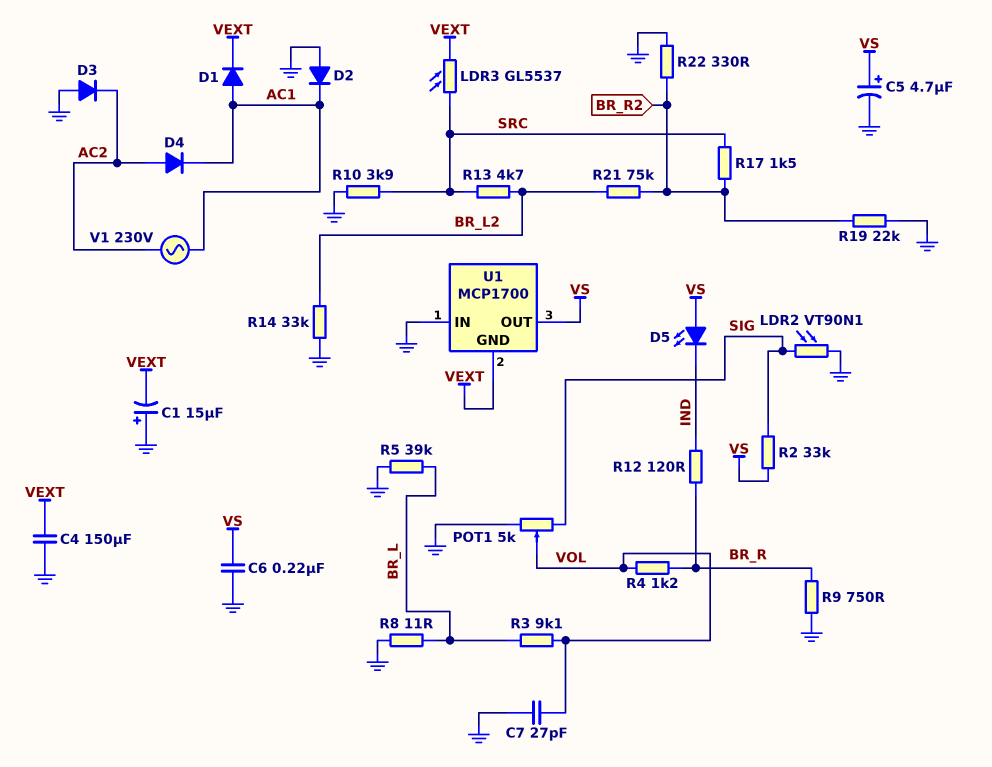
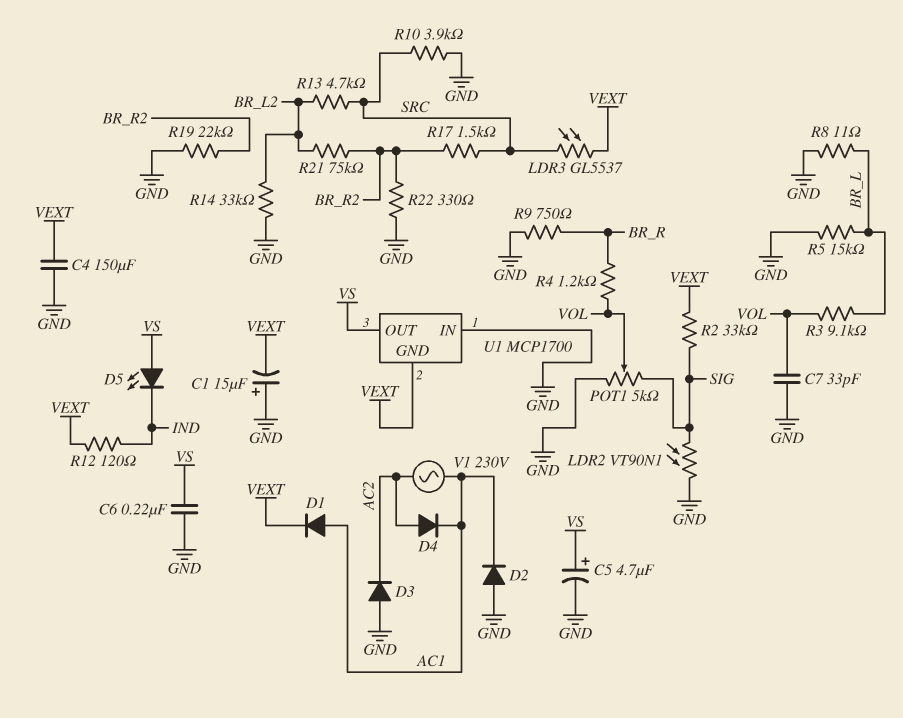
C7: 27pF (GND, VOL) -> 33pF (GND, VOL)
R2: 33k (SIG, VS) -> 33k (SIG, VEXT)
R5: 39k (BR_L, GND) -> 15k (BR_L, GND)
R12: 120 (BR_R, IND) -> 120 (IND, VEXT)

